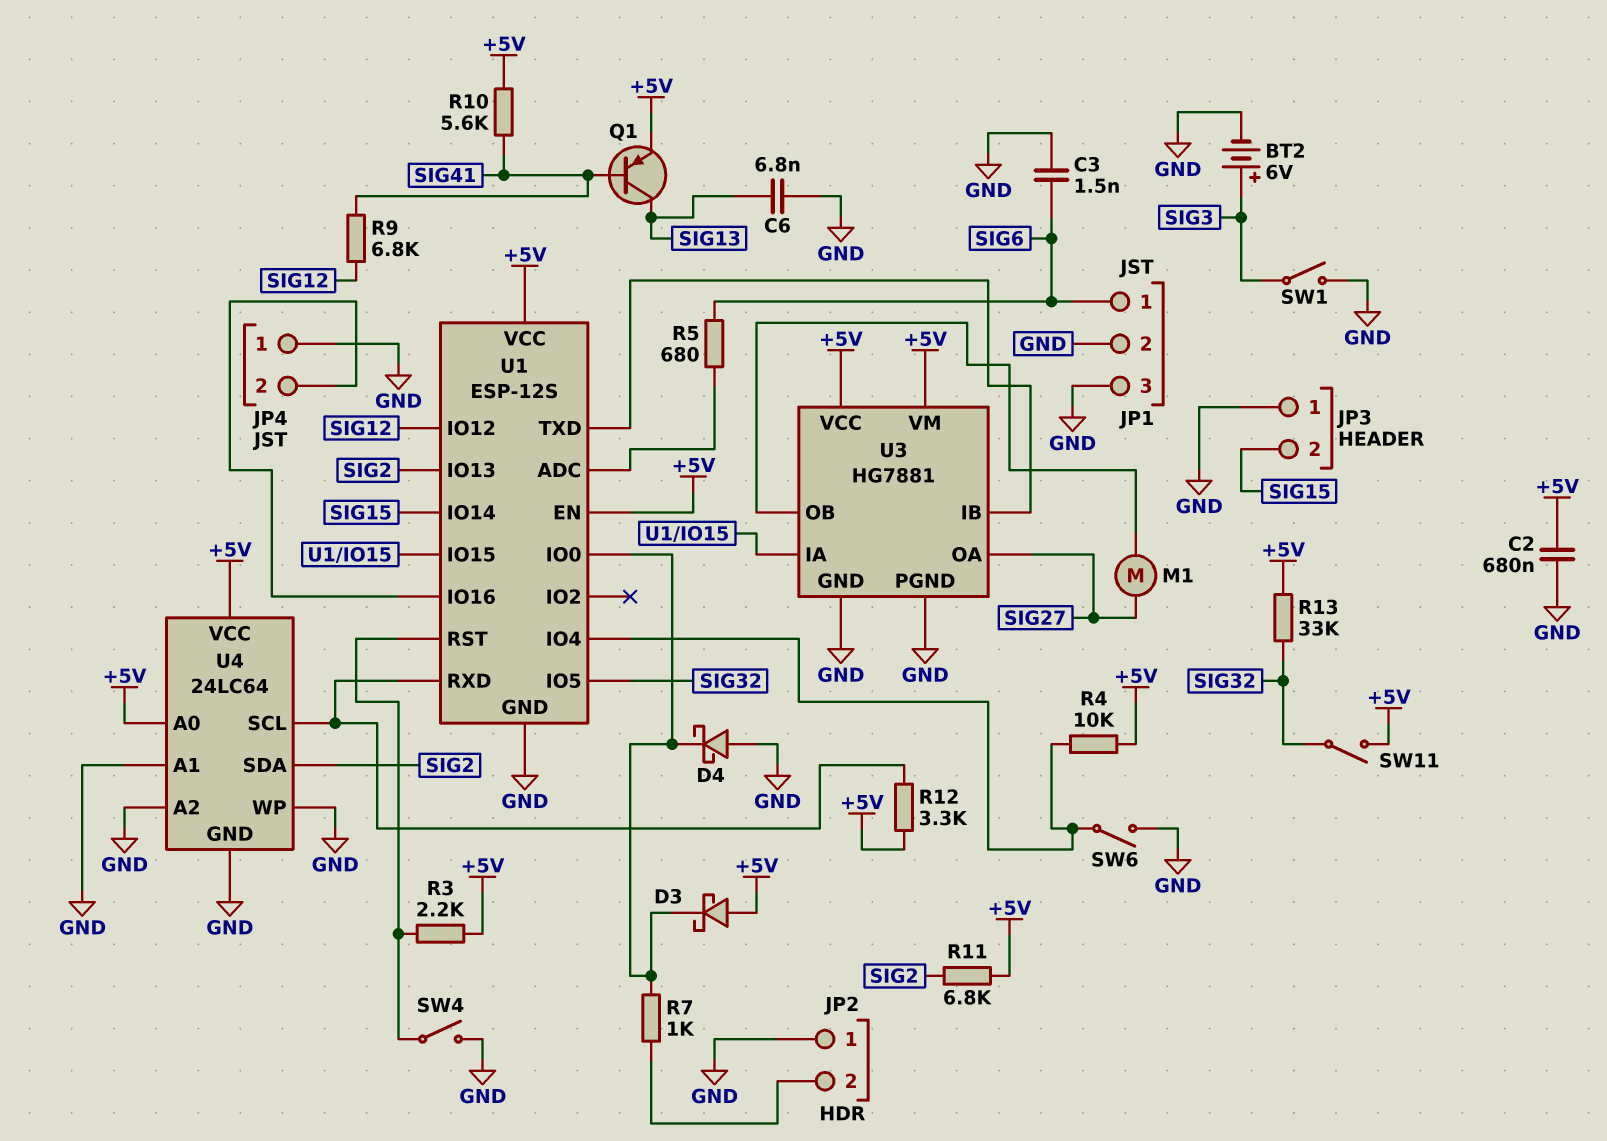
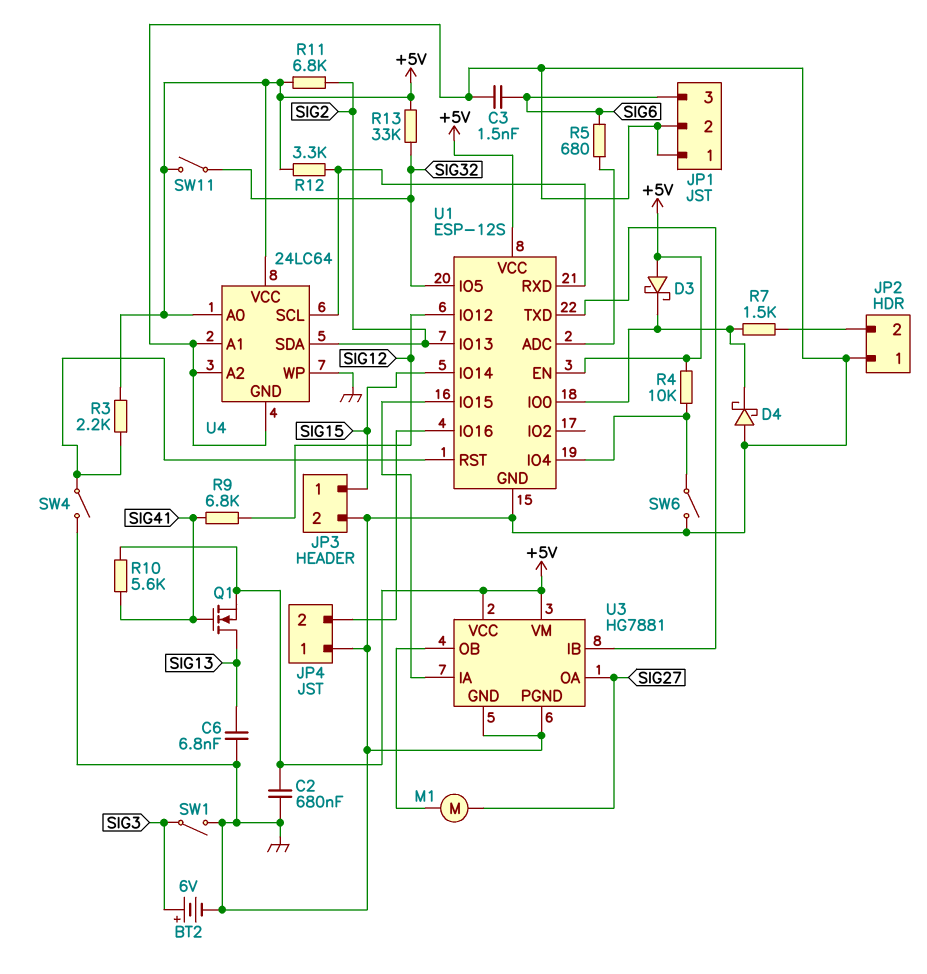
JP1 pin 1: SIG6 -> GND
JP1 pin 3: GND -> SIG6
JP3 pin 1: GND -> SIG15
JP3 pin 2: SIG15 -> GND
Q1: PNP (B SIG41, C SIG13, E +5V) -> NMOS (G SIG41, D SIG13, S +5V)
R7: 1k (JP2/2, U1/IO0) -> 1.5k (JP2/2, U1/IO0)

